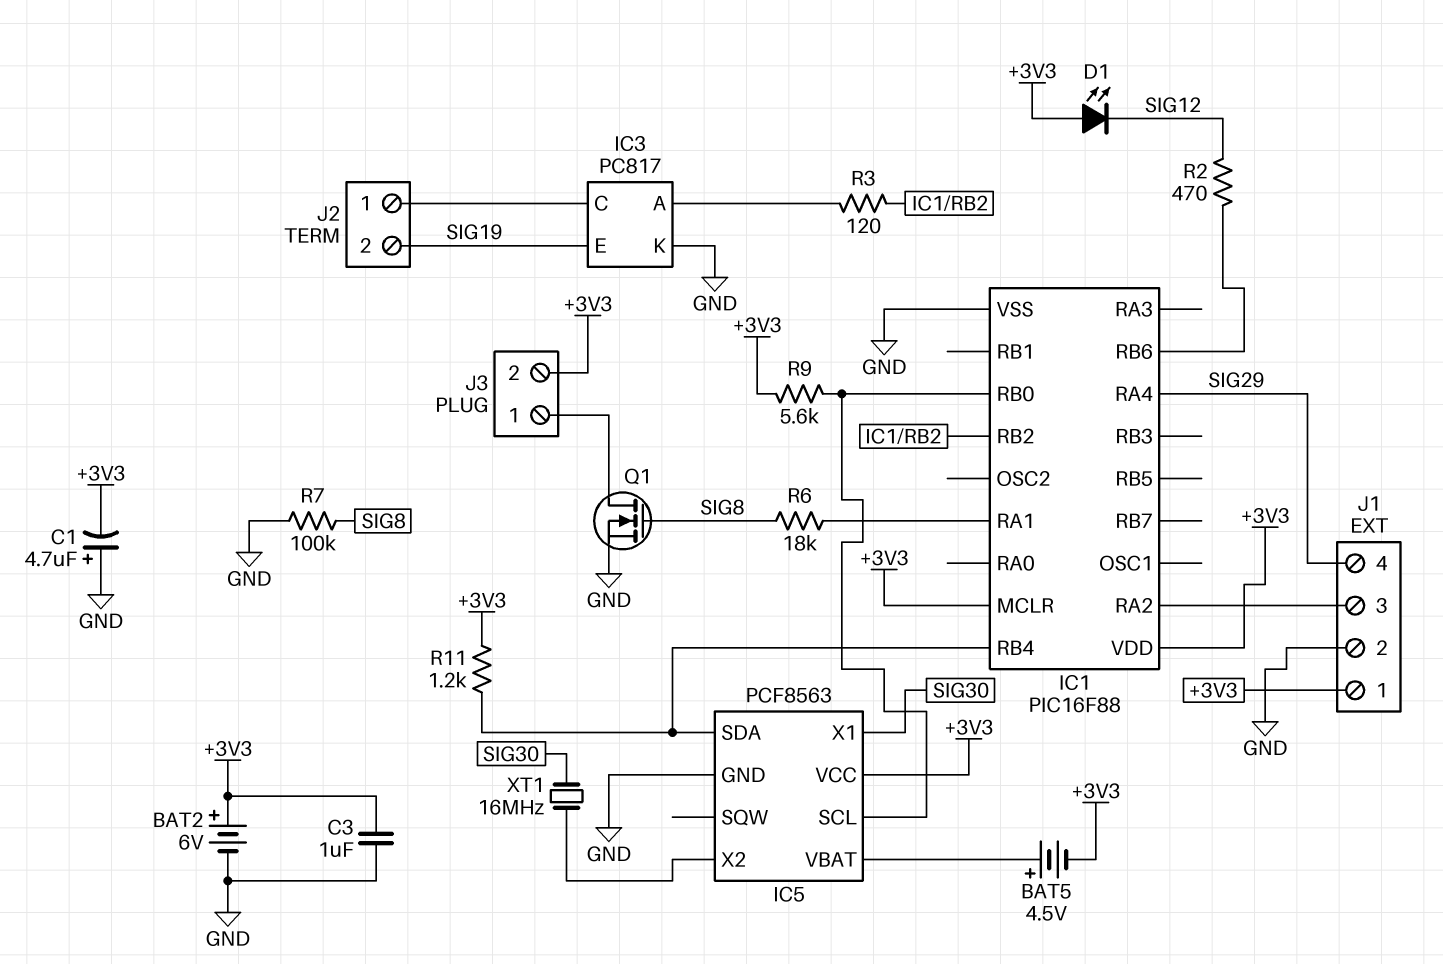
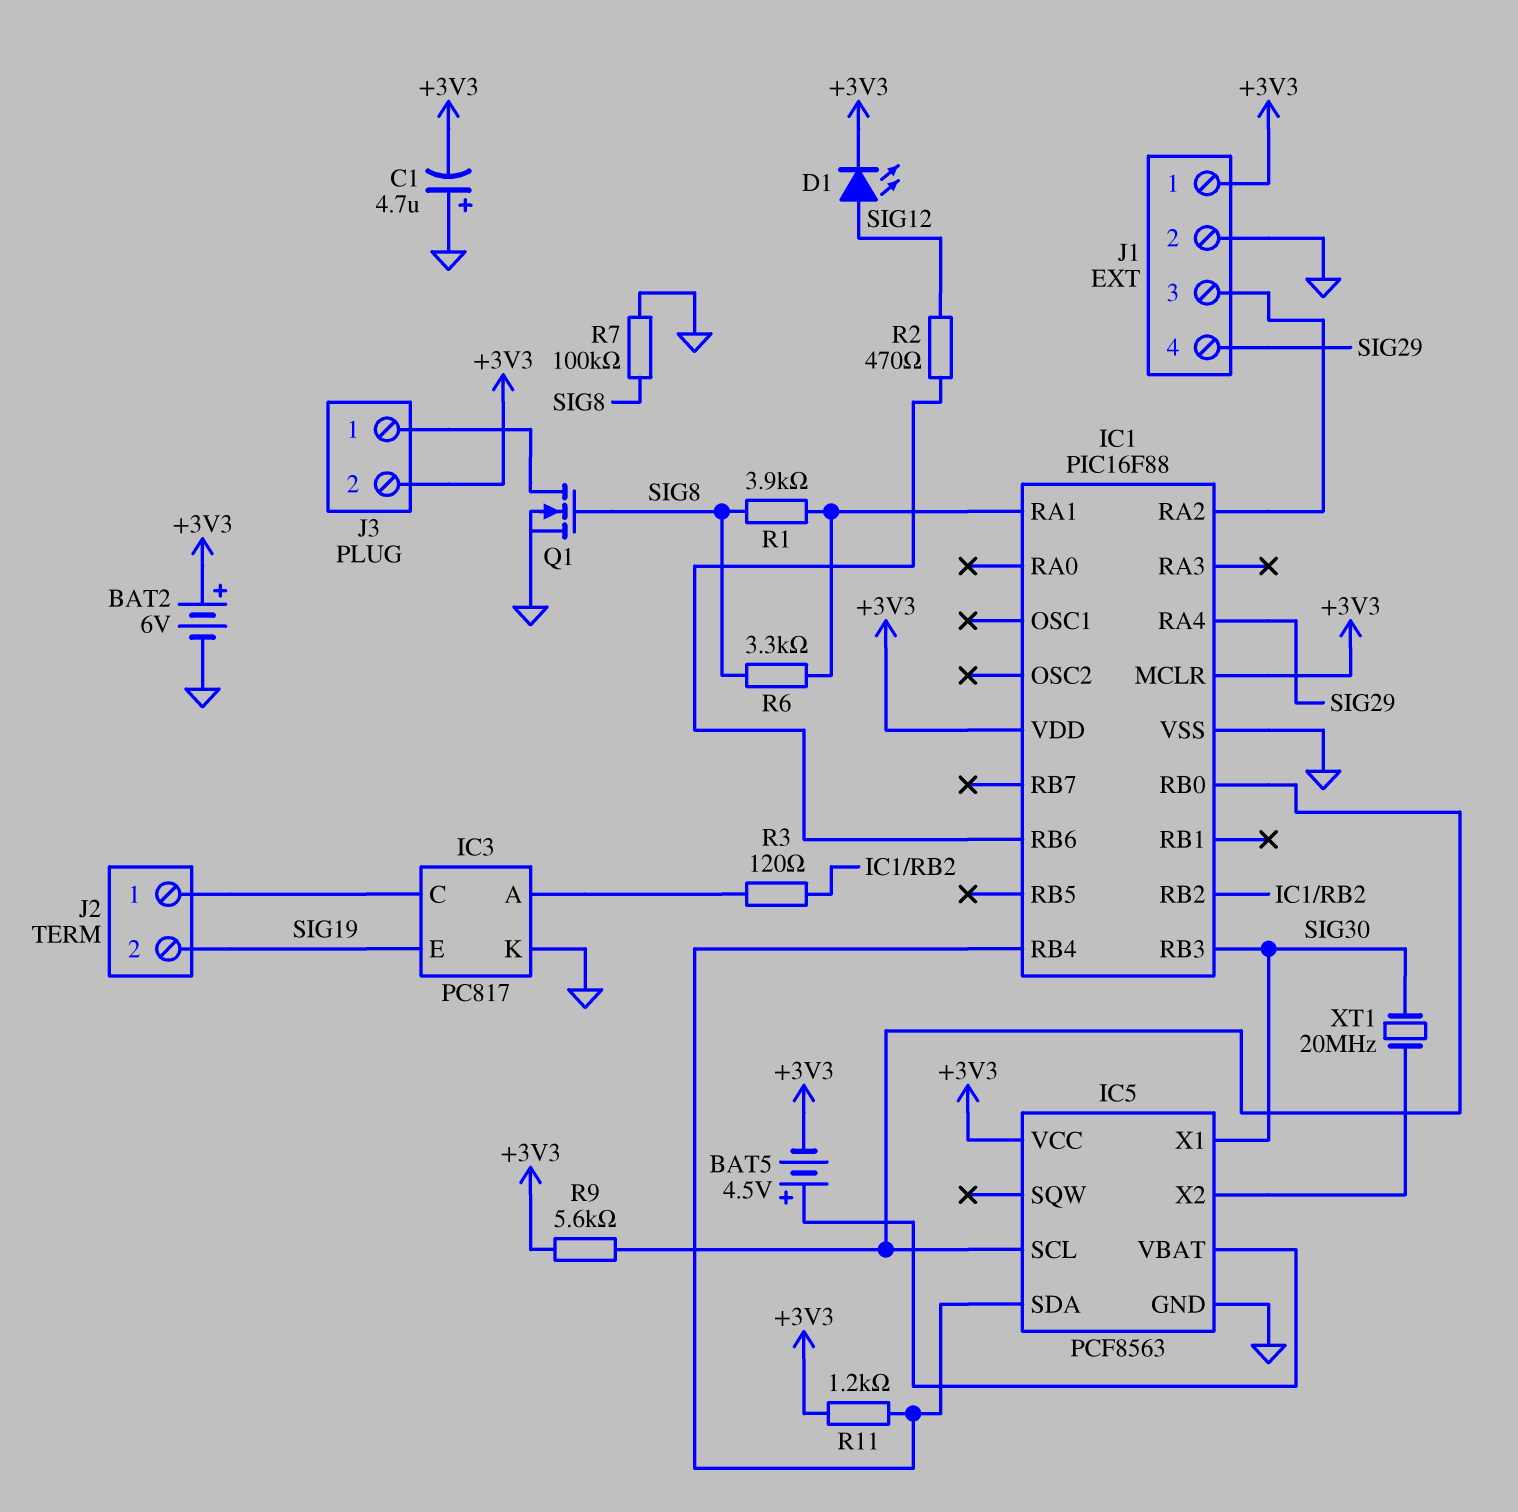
C3: 1uF (+3V3, GND) -> none
D1: LED (A +3V3, K SIG12) -> LED (A SIG12, K +3V3)
IC1 pin RB3: none -> SIG30
R1: none -> 3.9k (IC1/RA1, SIG8)
R6: 18k (IC1/RA1, SIG8) -> 3.3k (IC1/RA1, SIG8)
XT1: 16MHz (IC5/X2, SIG30) -> 20MHz (IC5/X2, SIG30)

